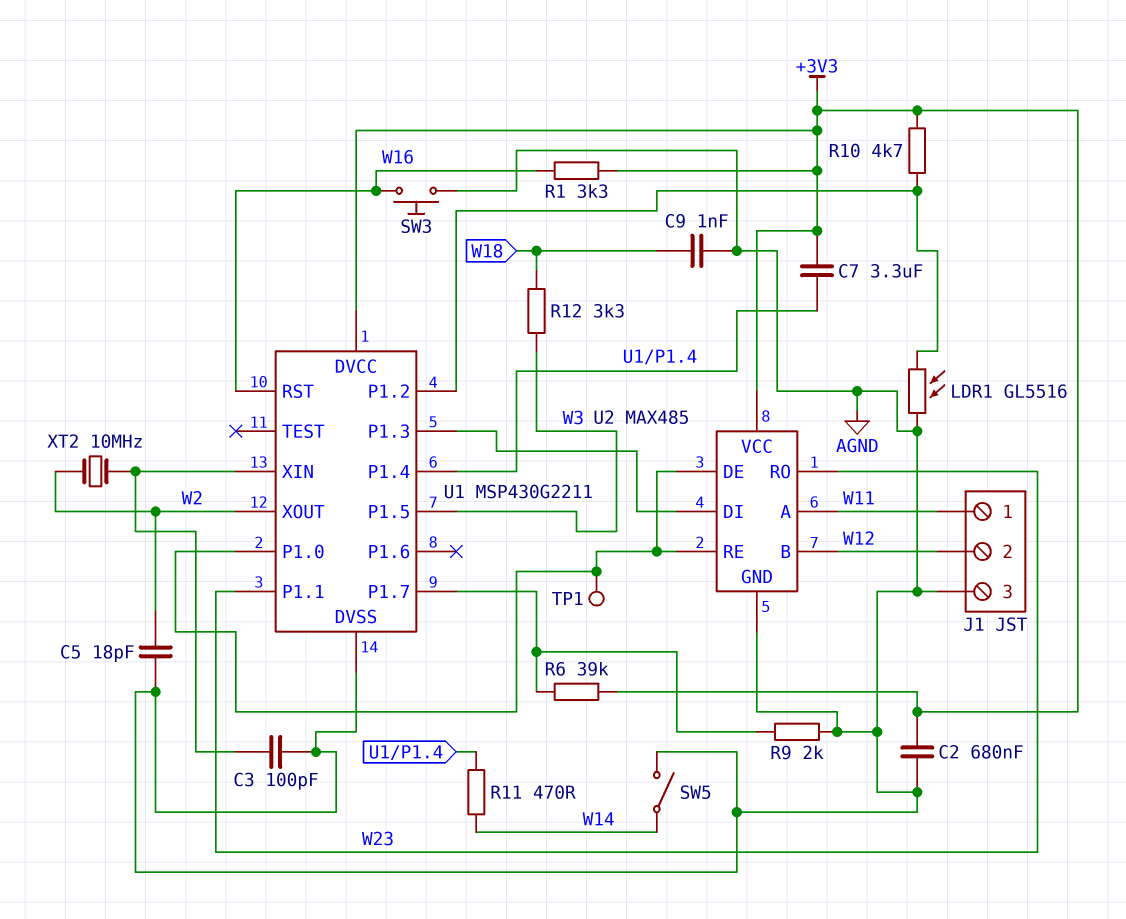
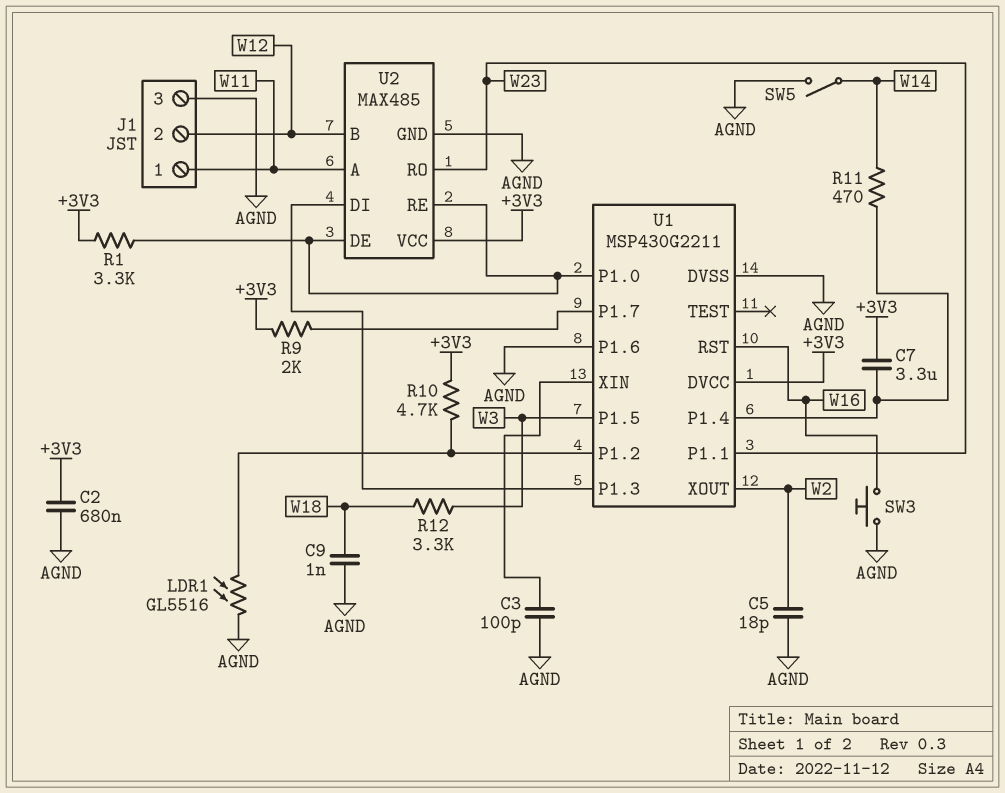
R1: 3.3k (+3V3, W16) -> 3.3k (+3V3, U1/P1.0)
R6: 39k (+3V3, U1/P1.7) -> none
R9: 2k (AGND, U1/P1.7) -> 2k (+3V3, U1/P1.7)
TP1: test point (U1/P1.0) -> none
U1 pin P1.6: none -> AGND
XT2: 10MHz (U1/XIN, W2) -> none

